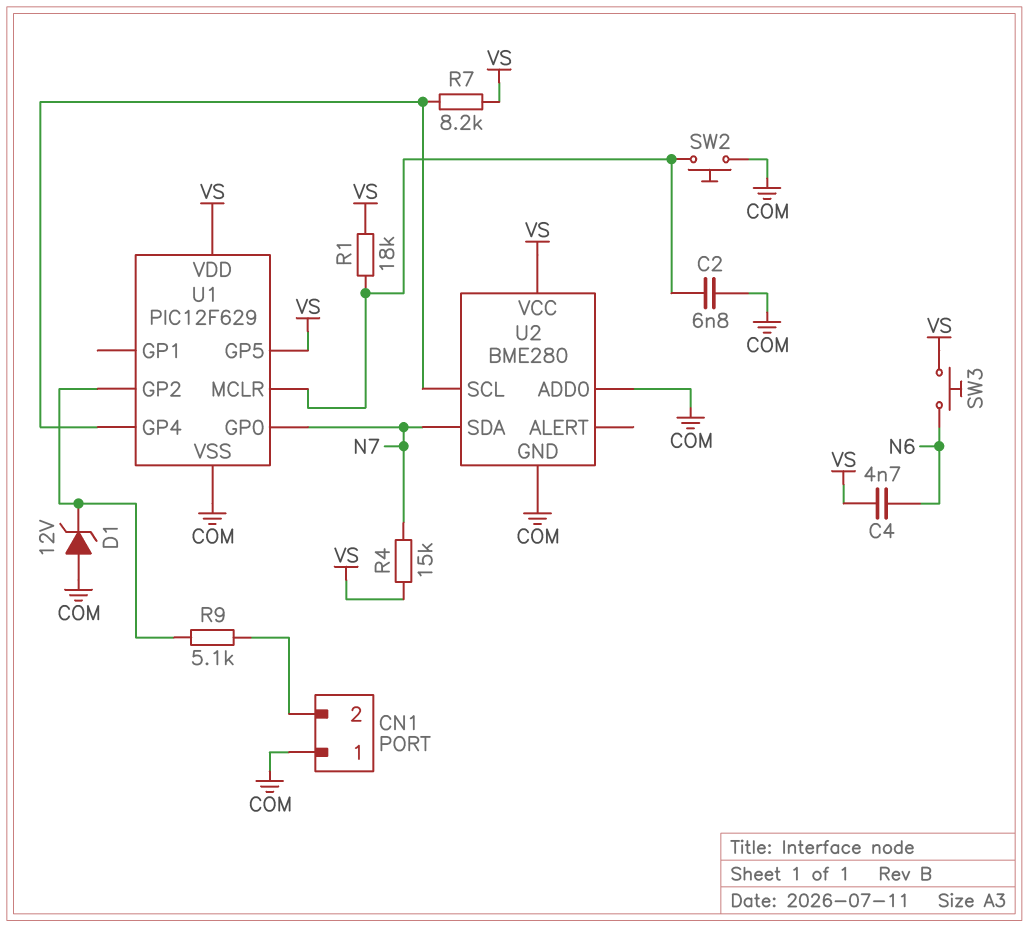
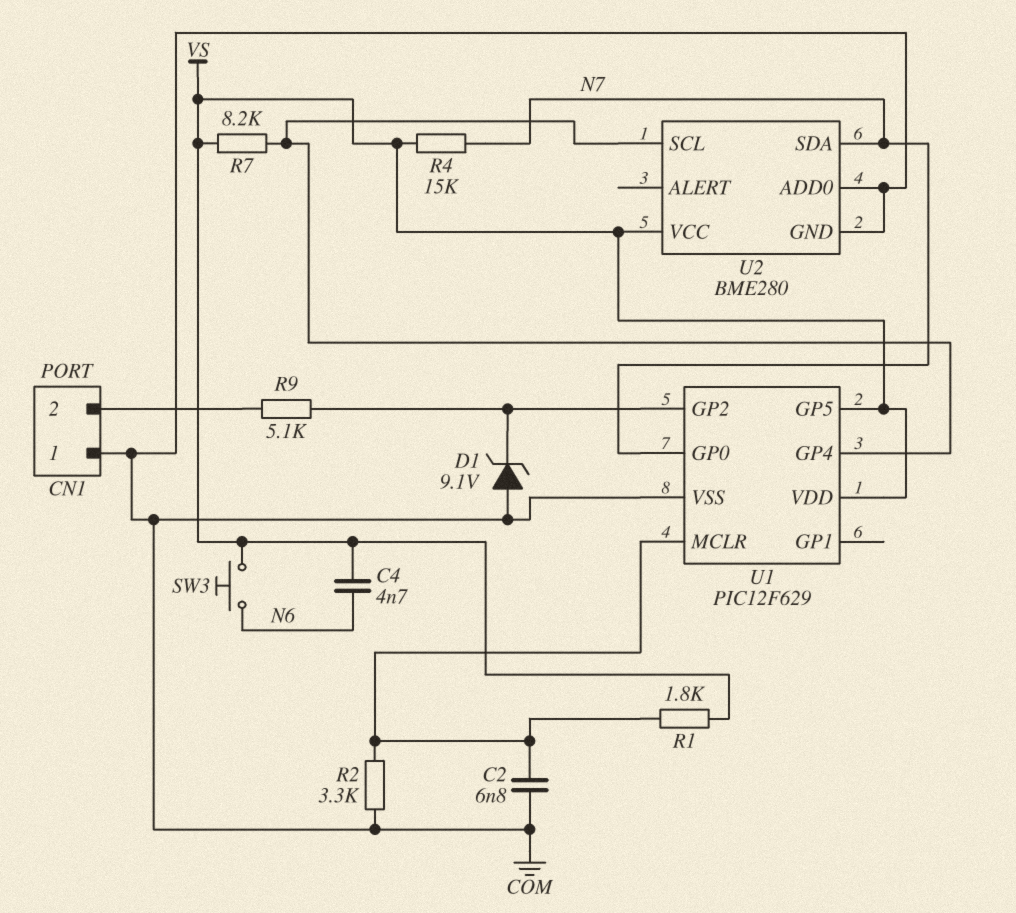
D1: zener 12V (A COM, K U1/GP2) -> zener 9.1V (A COM, K U1/GP2)
R1: 18k (U1/MCLR, VS) -> 1.8k (U1/MCLR, VS)
R2: none -> 3.3k (COM, U1/MCLR)
SW2: button (COM, U1/MCLR) -> none

